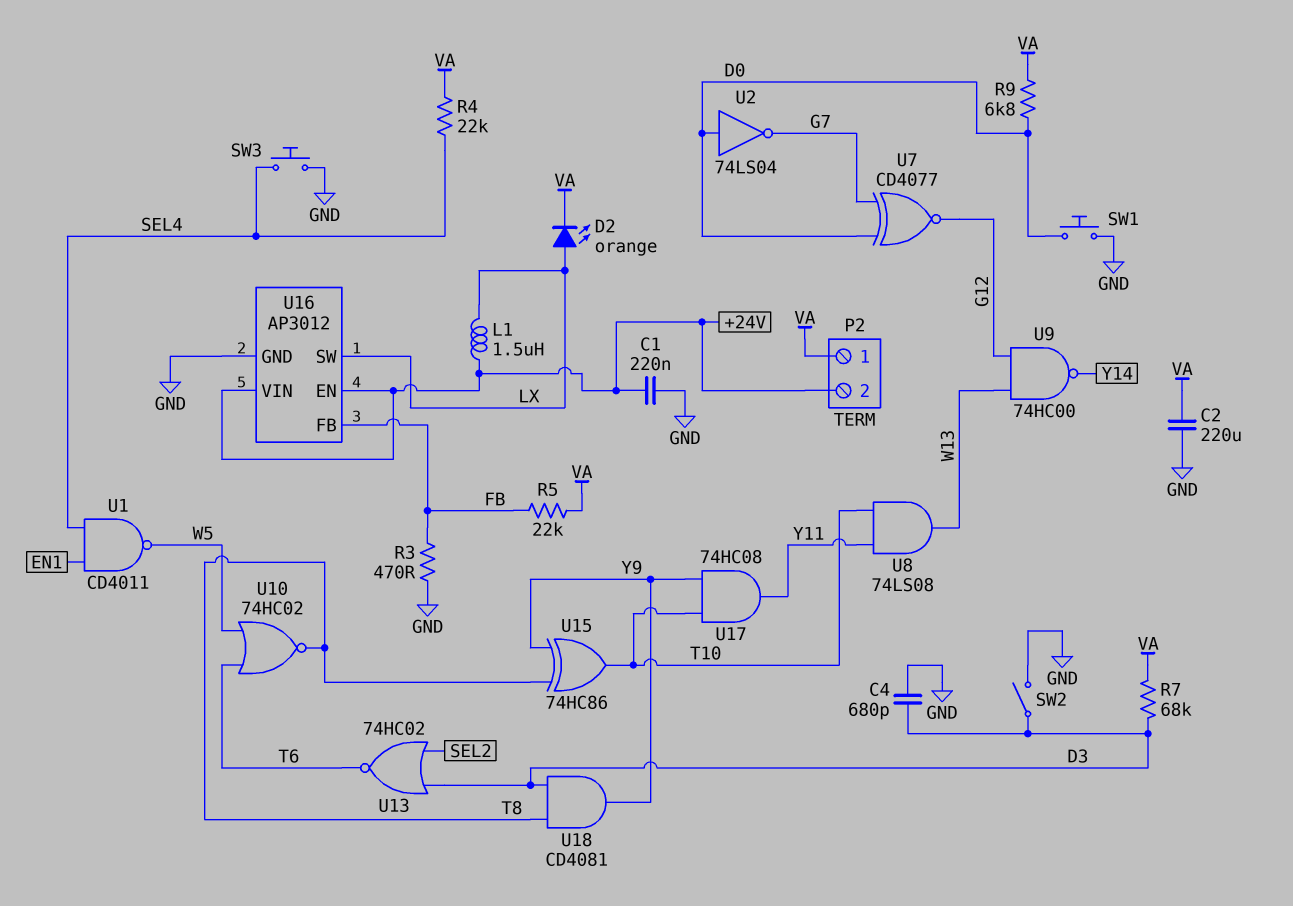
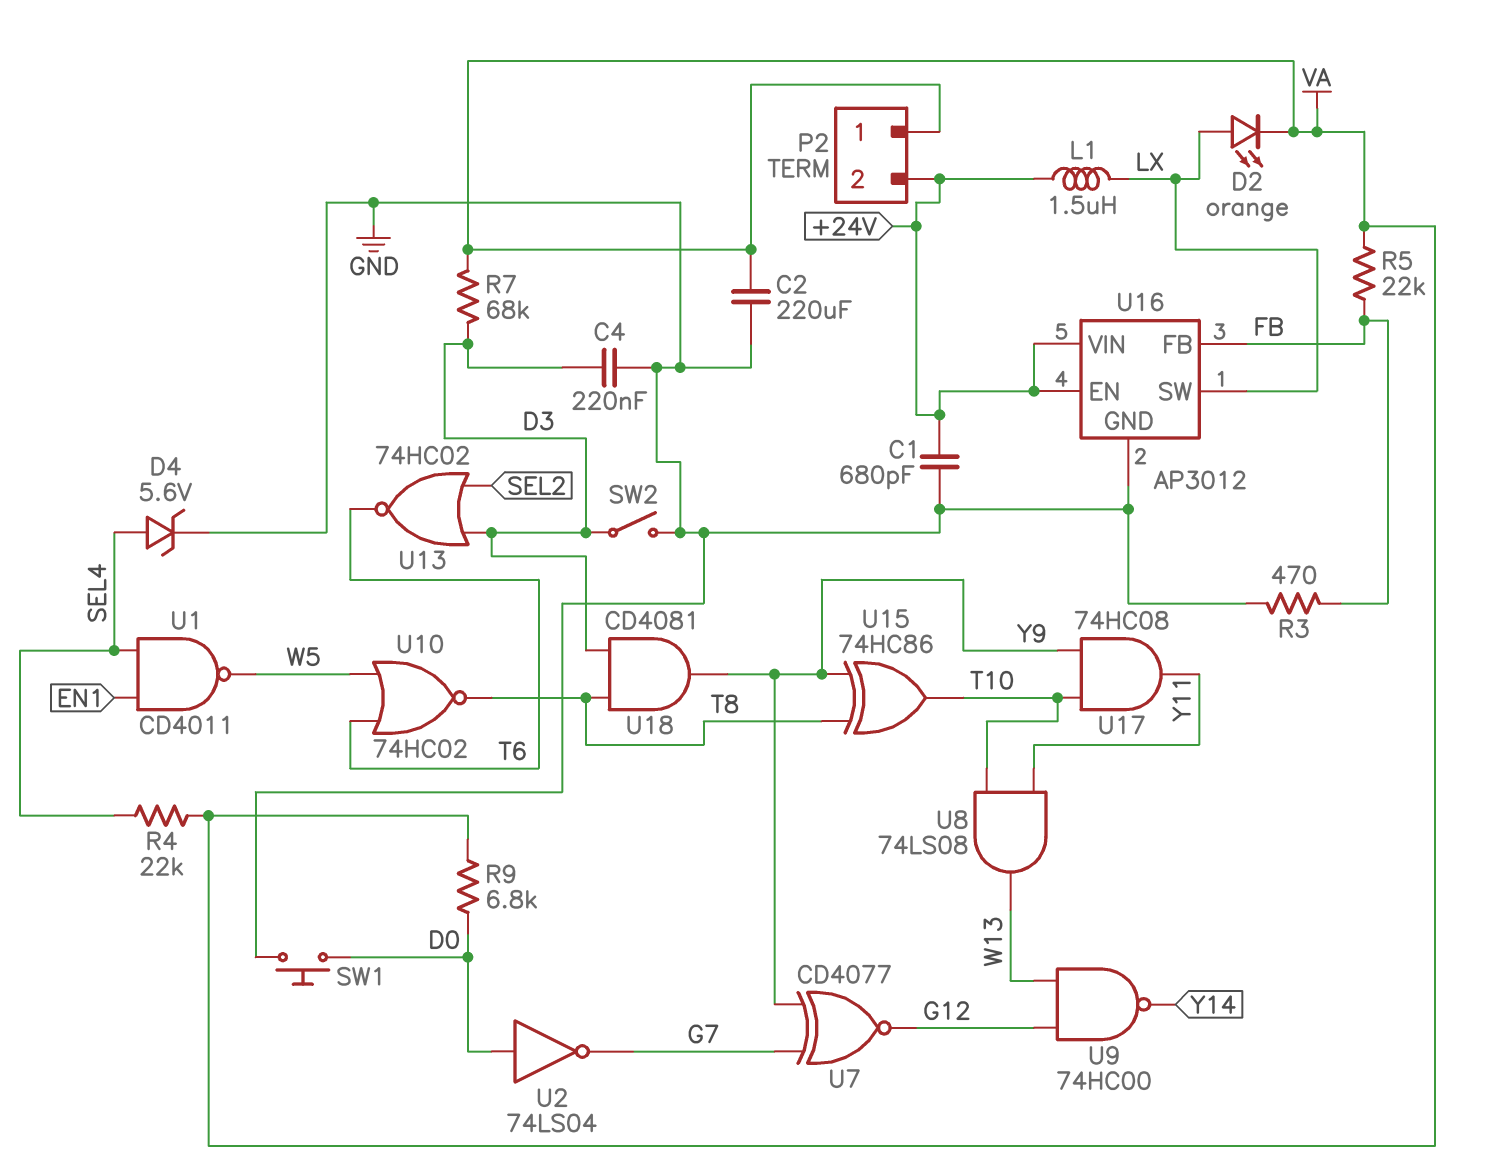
C1: 220nF (+24V, GND) -> 680pF (+24V, GND)
C4: 680pF (D3, GND) -> 220nF (D3, GND)
D4: none -> zener 5.6V (A SEL4, K GND)
SW3: button (GND, SEL4) -> none
U7: XNOR CD4077 (in D0, in G7, out G12) -> XNOR CD4077 (in G7, in Y9, out G12)

